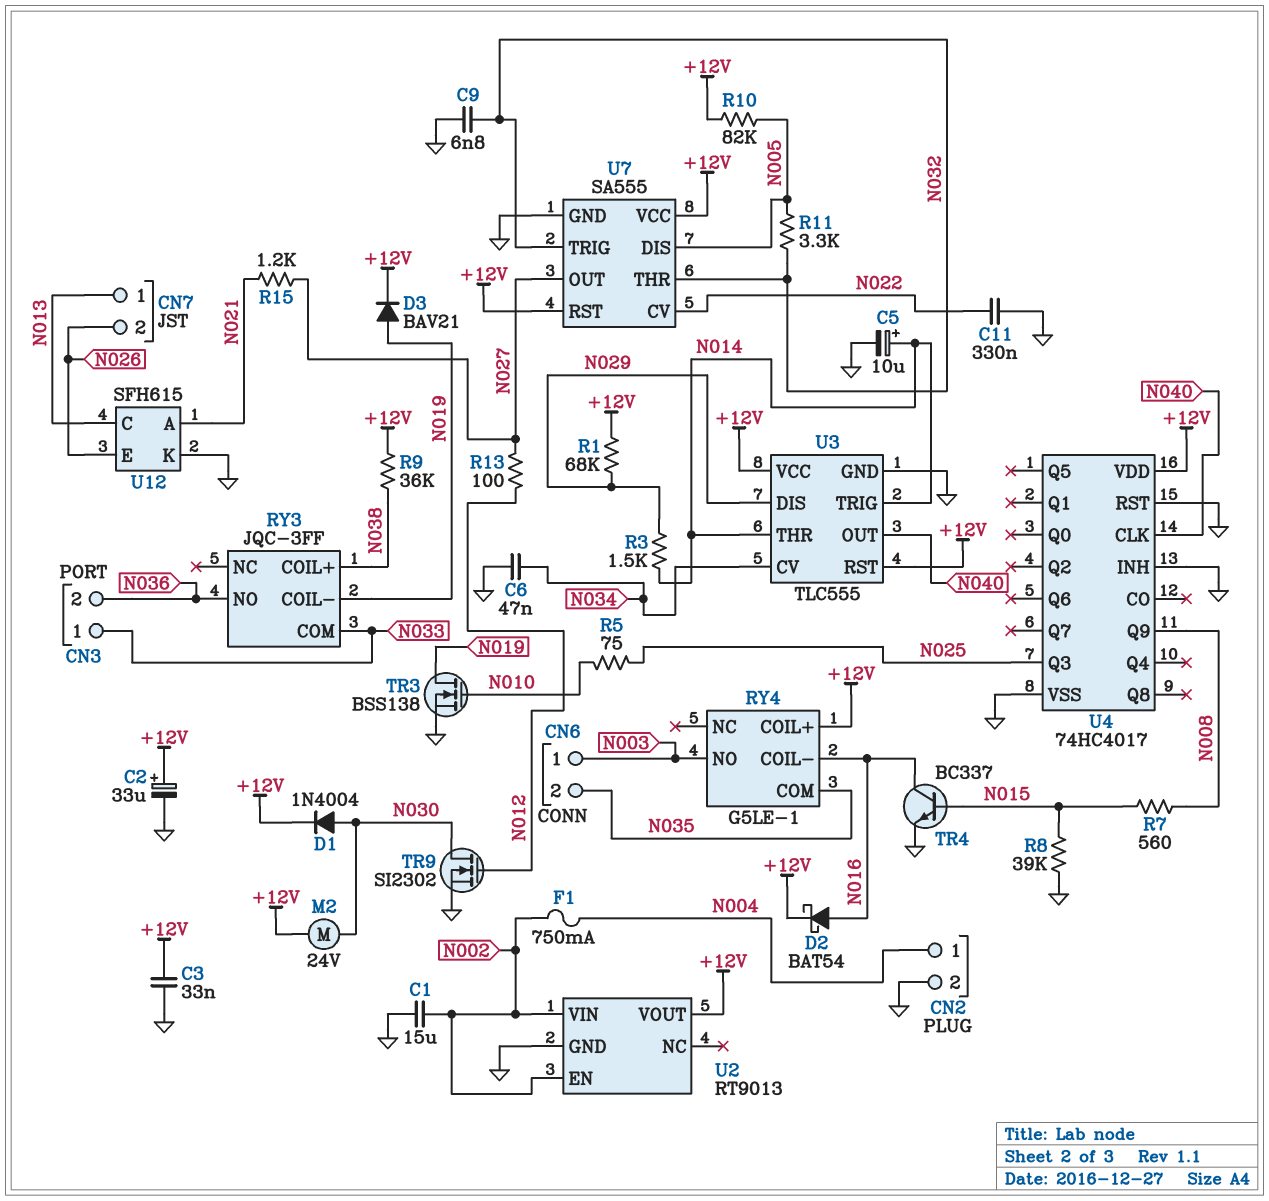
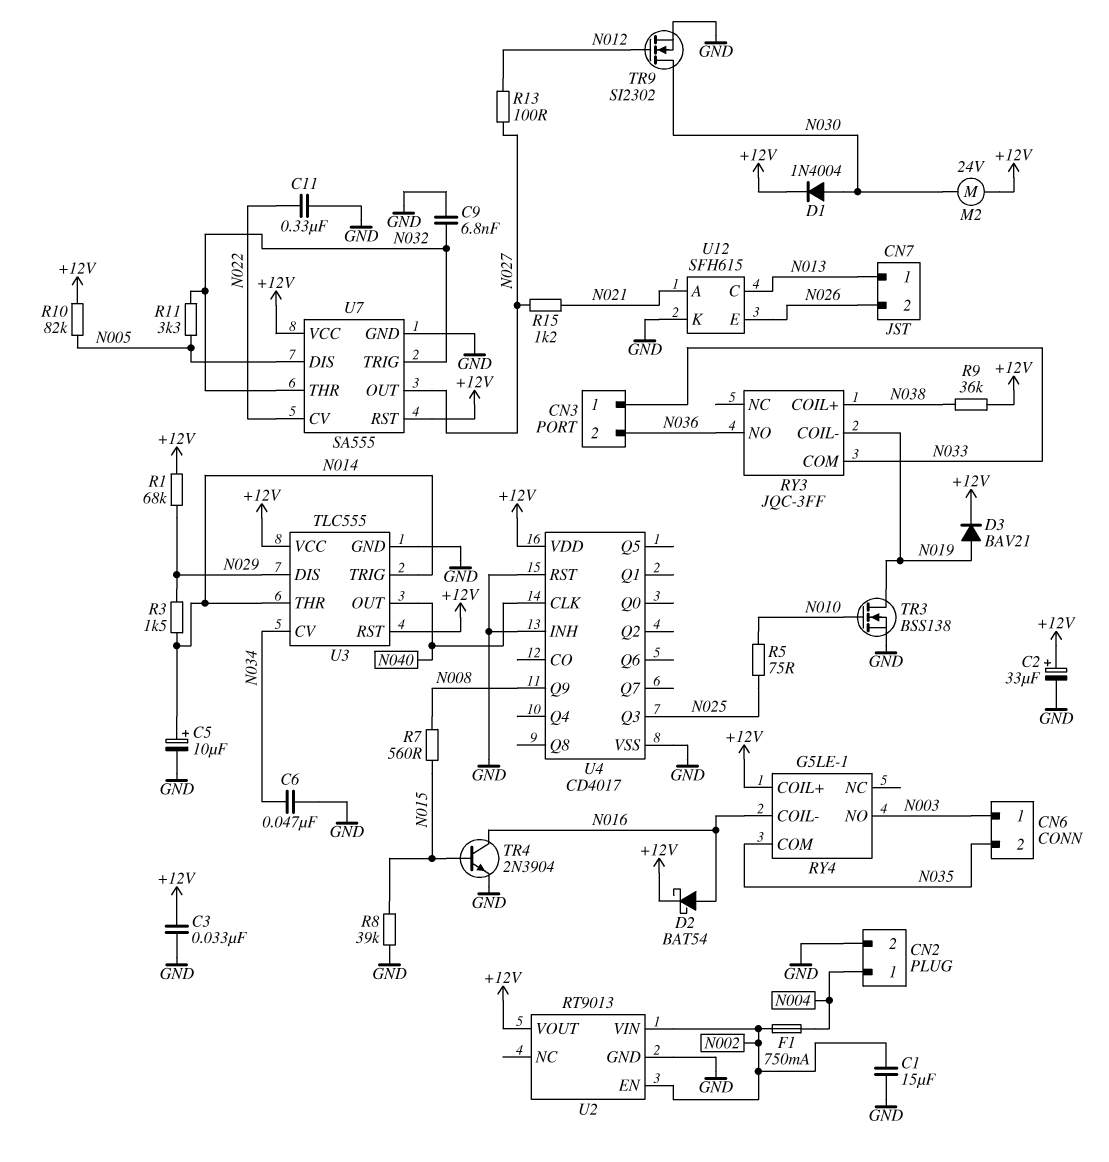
TR4: NPN BC337 (B N015, C N016, E GND) -> NPN 2N3904 (B N015, C N016, E GND)
U4: 74HC4017 -> CD4017

